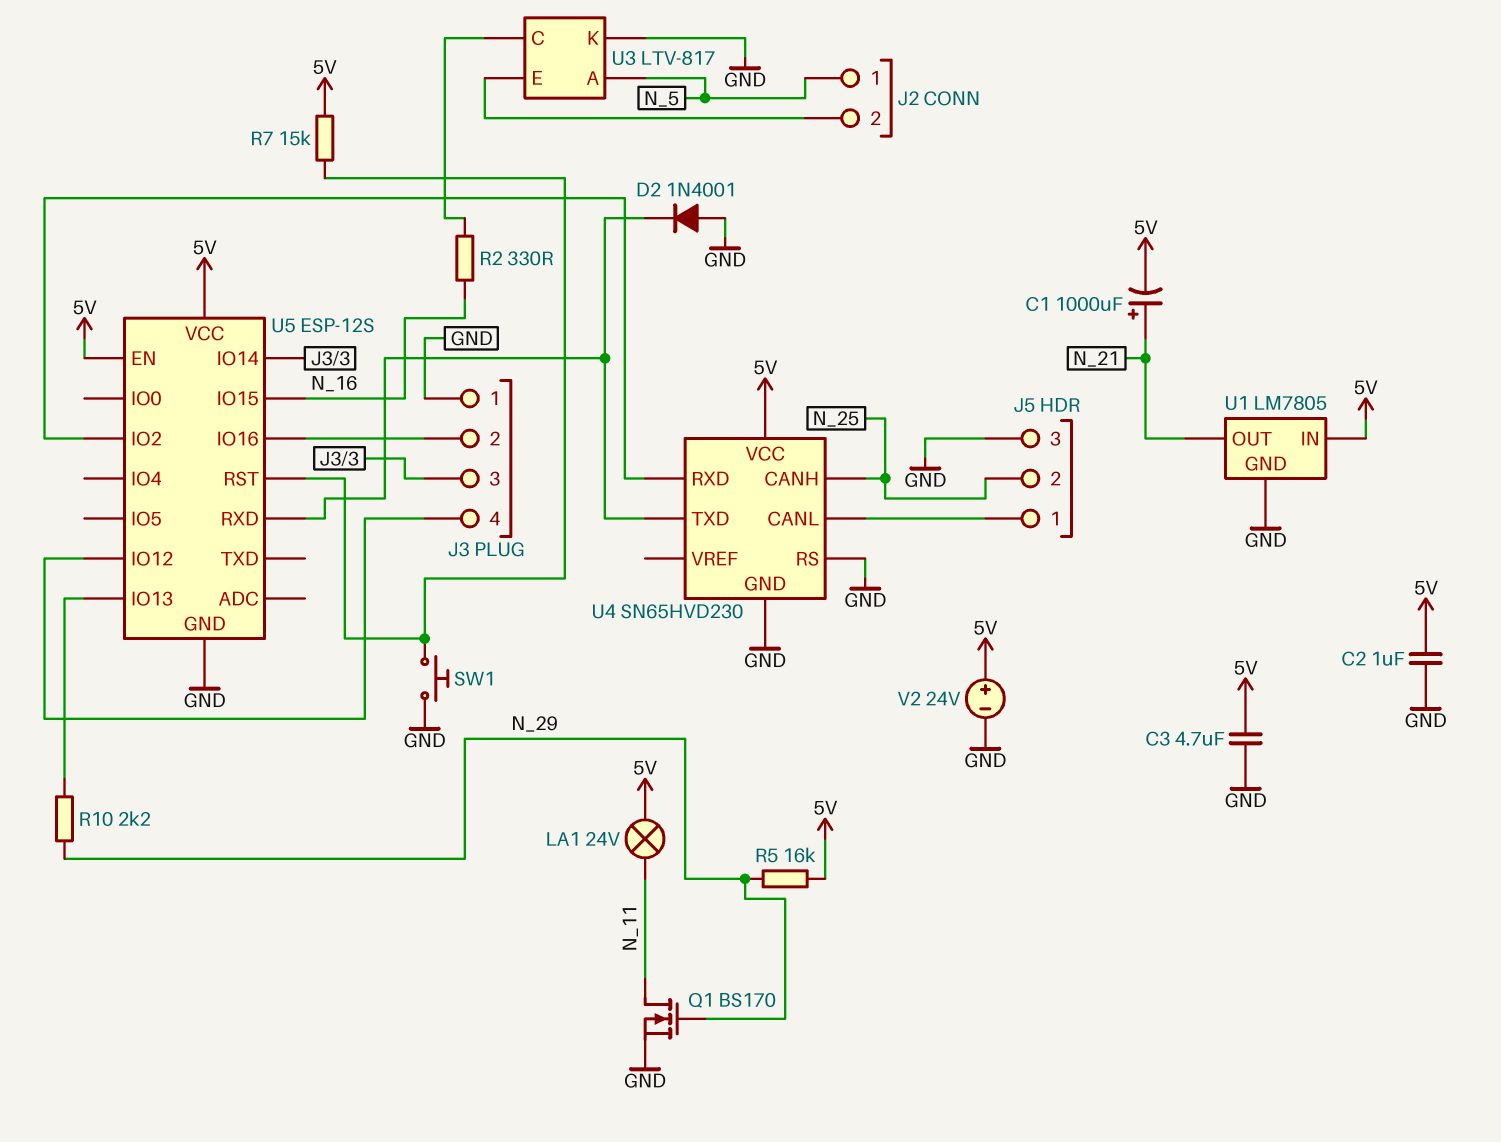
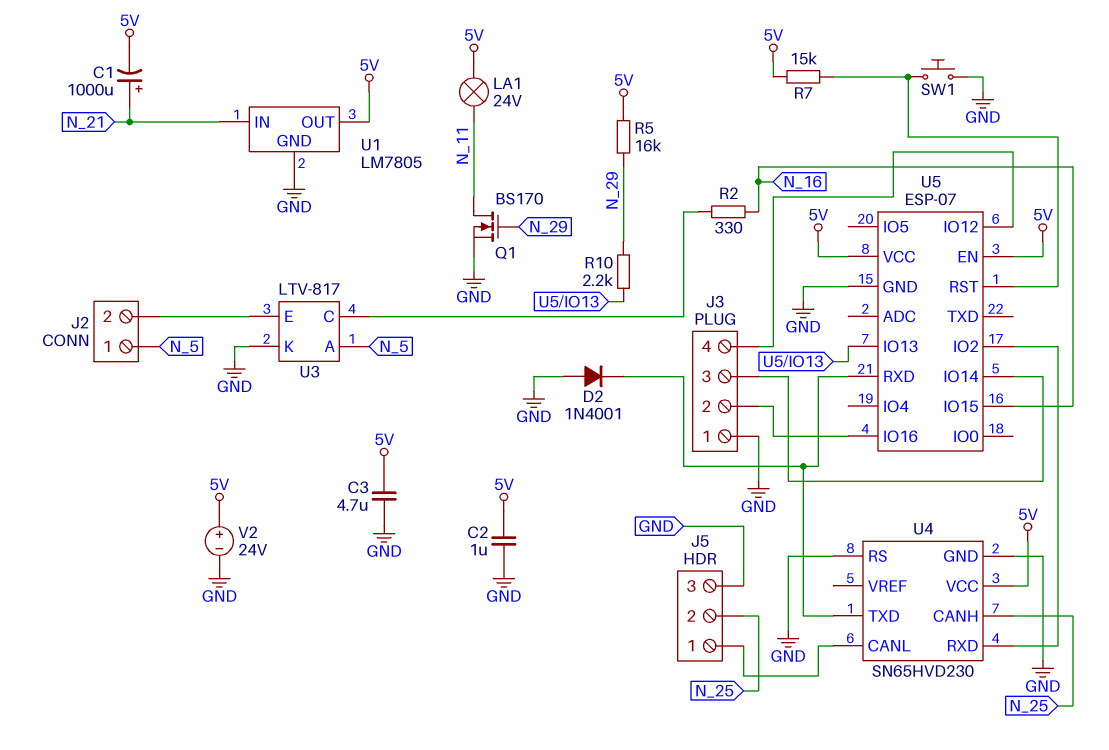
U1 pin IN: 5V -> N_21
U1 pin OUT: N_21 -> 5V
U5: ESP-12S -> ESP-07

